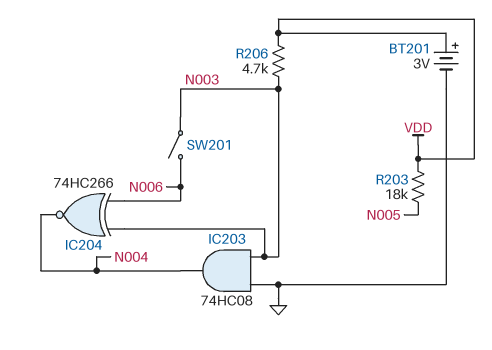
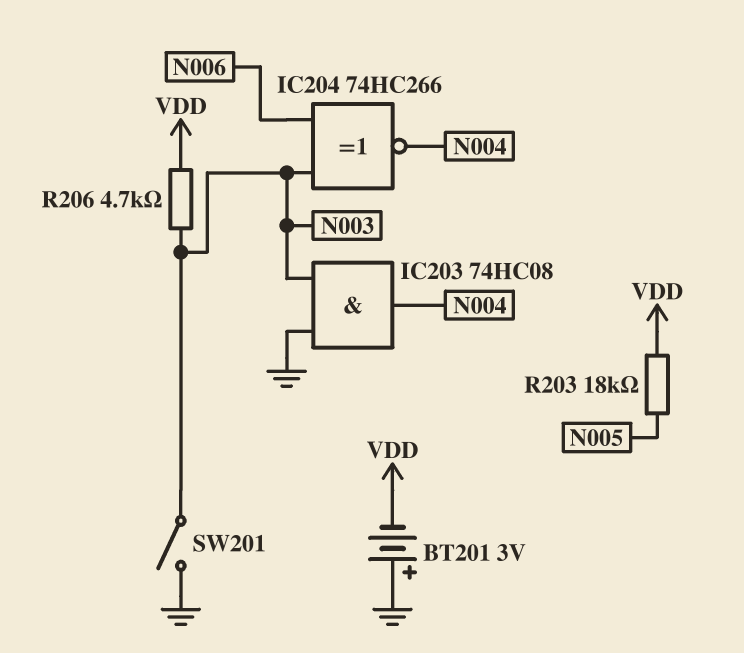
BT201: 3V (plus VDD, minus GND) -> 3V (plus GND, minus VDD)
SW201: switch (N003, N006) -> switch (GND, N003)

